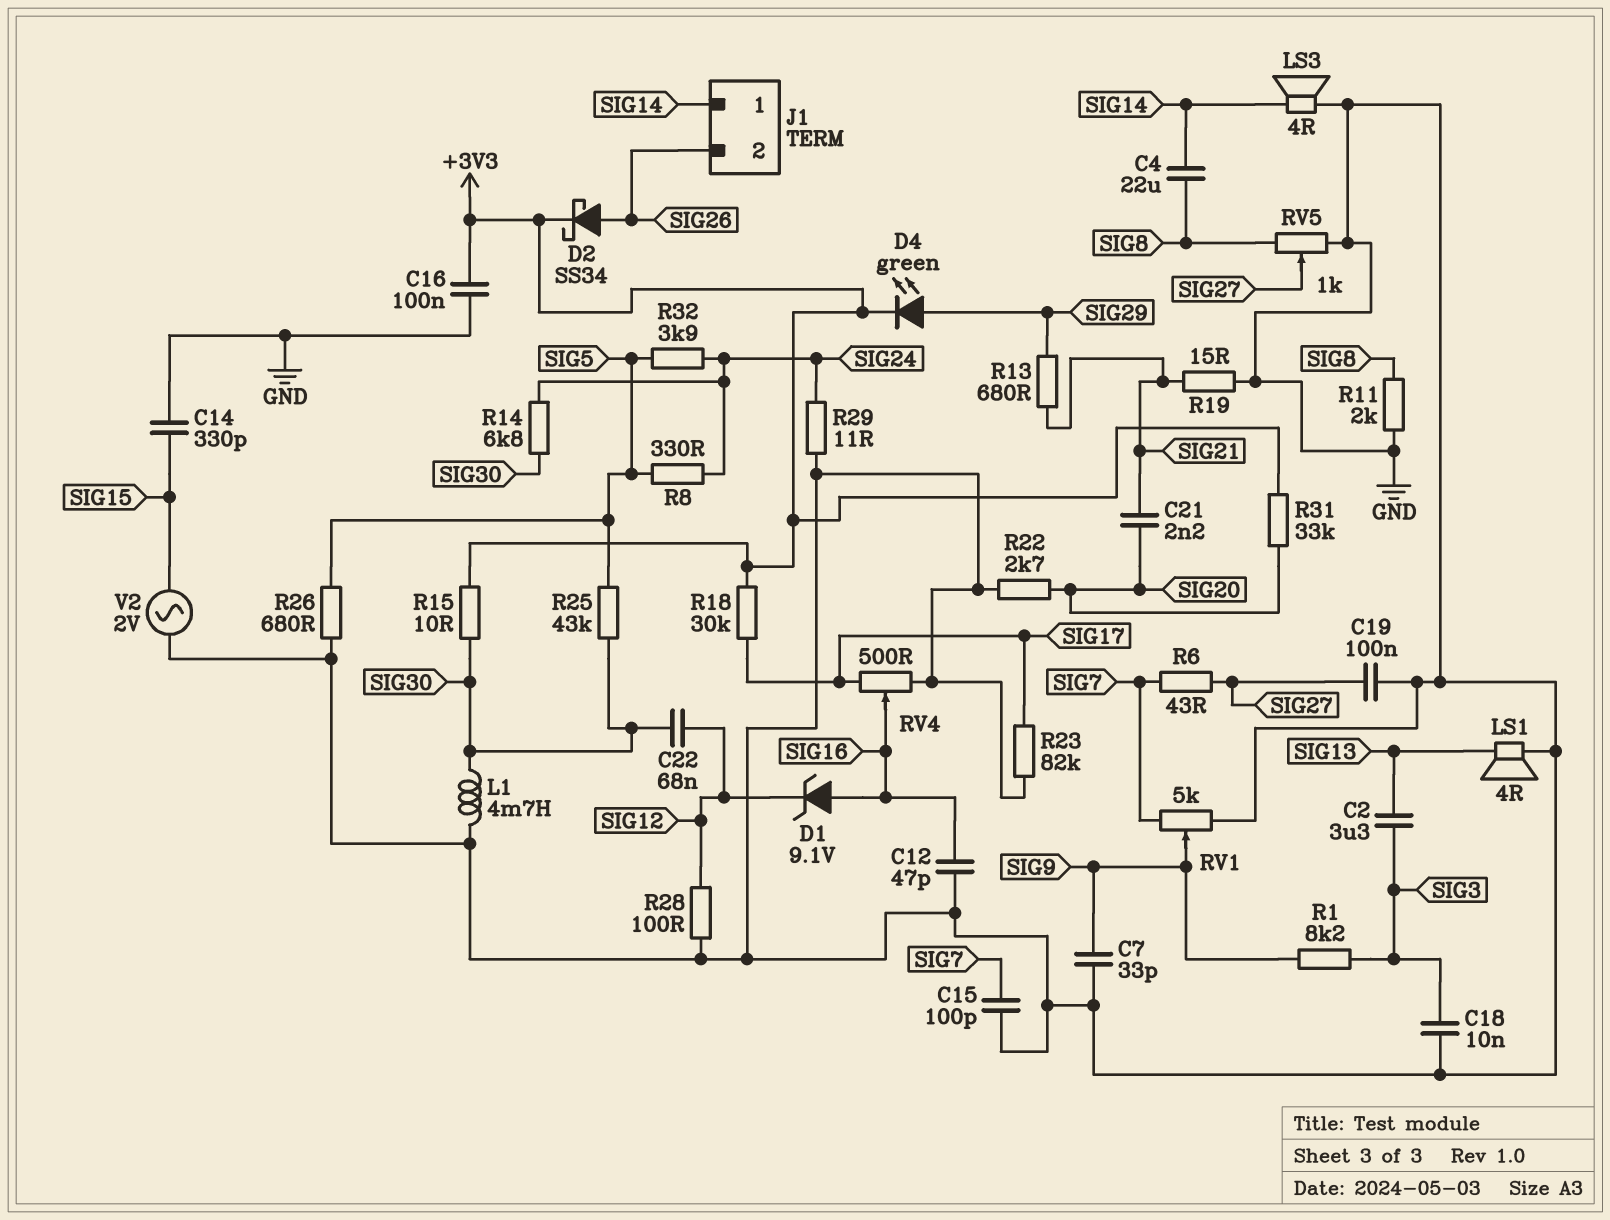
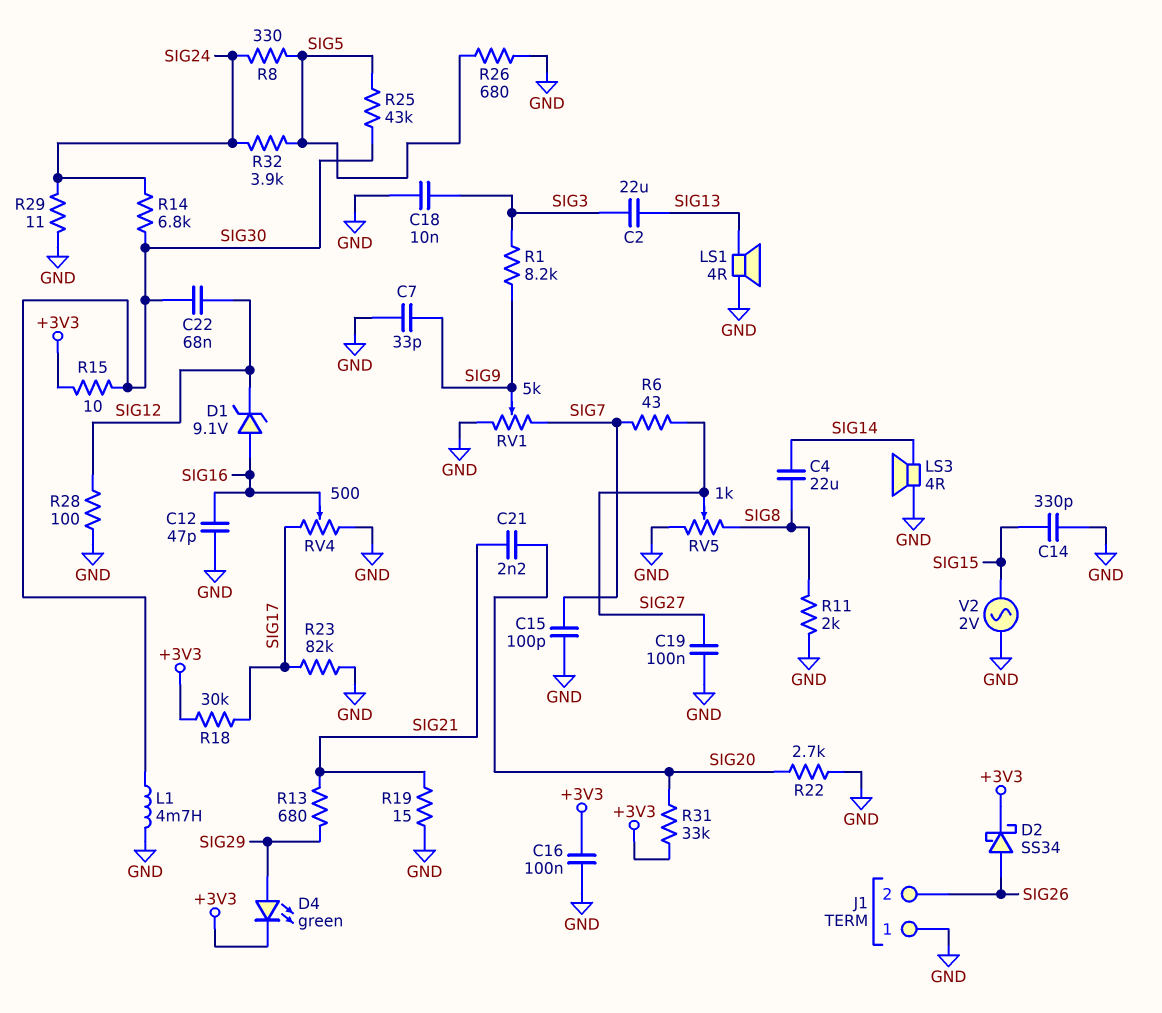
C2: 3.3uF (SIG3, SIG13) -> 22uF (SIG3, SIG13)
J1 pin 1: SIG14 -> GND

